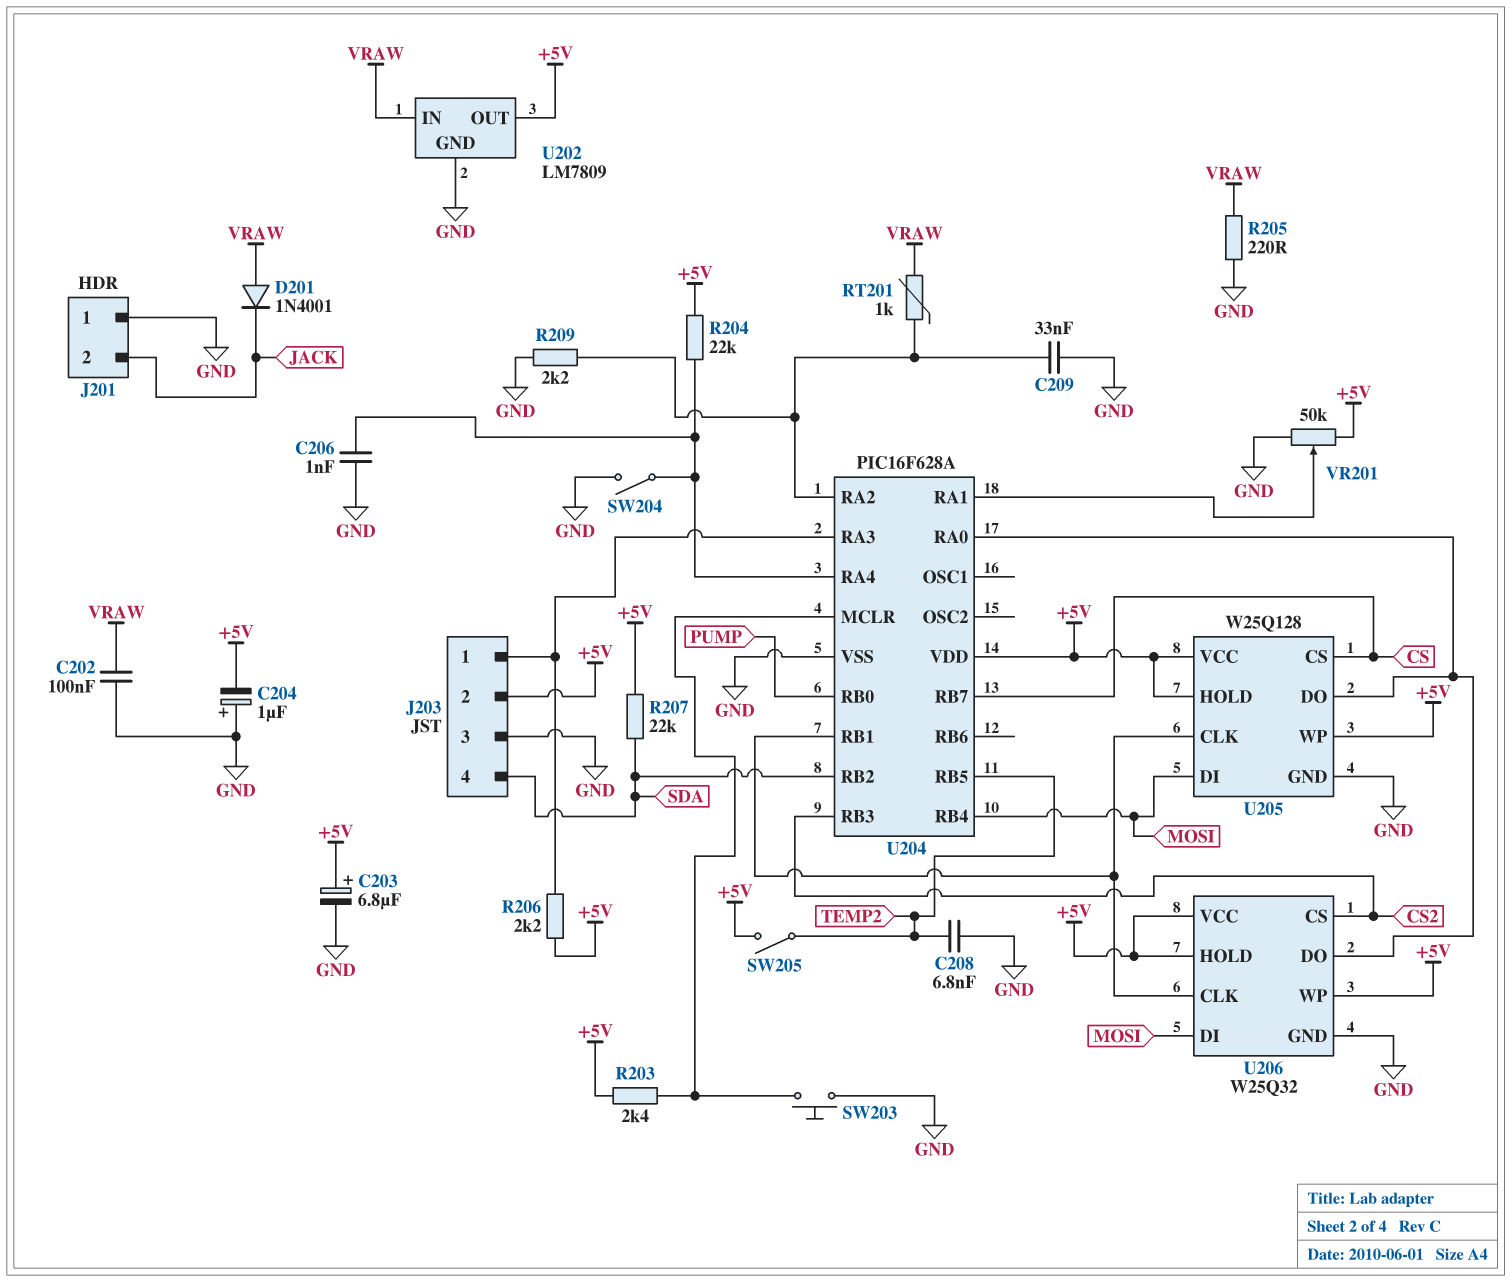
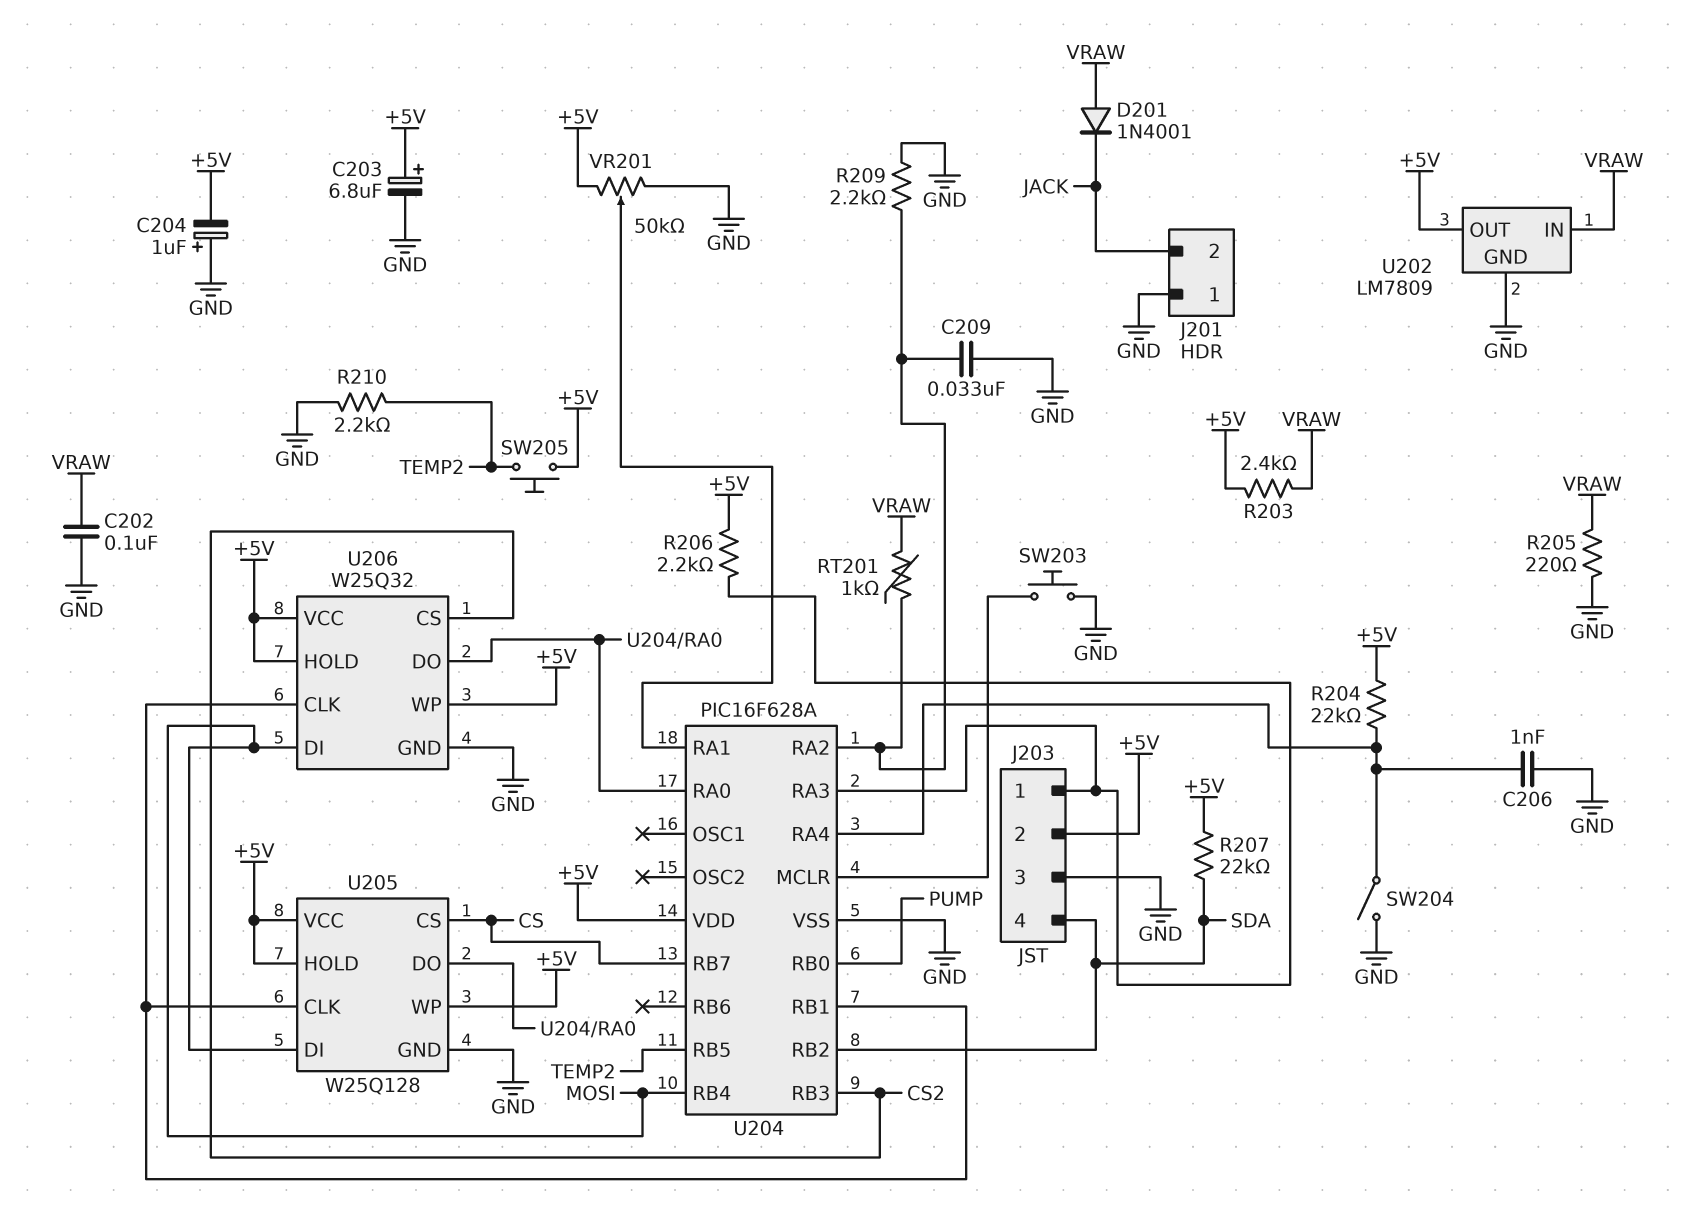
C208: 6.8nF (GND, TEMP2) -> none
R203: 2.4k (+5V, U204/MCLR) -> 2.4k (+5V, VRAW)
R210: none -> 2.2k (GND, TEMP2)
SW205: switch (+5V, TEMP2) -> button (+5V, TEMP2)

